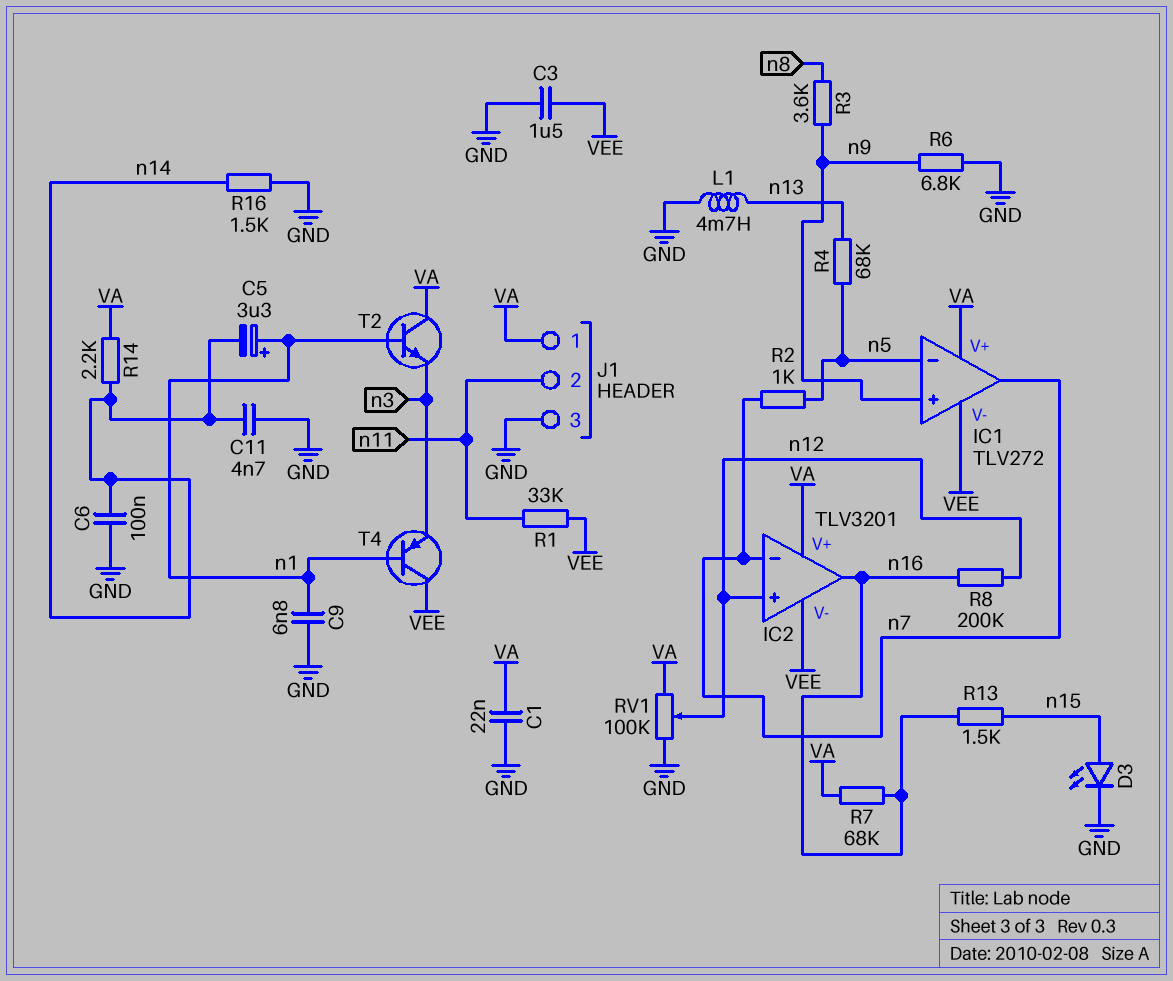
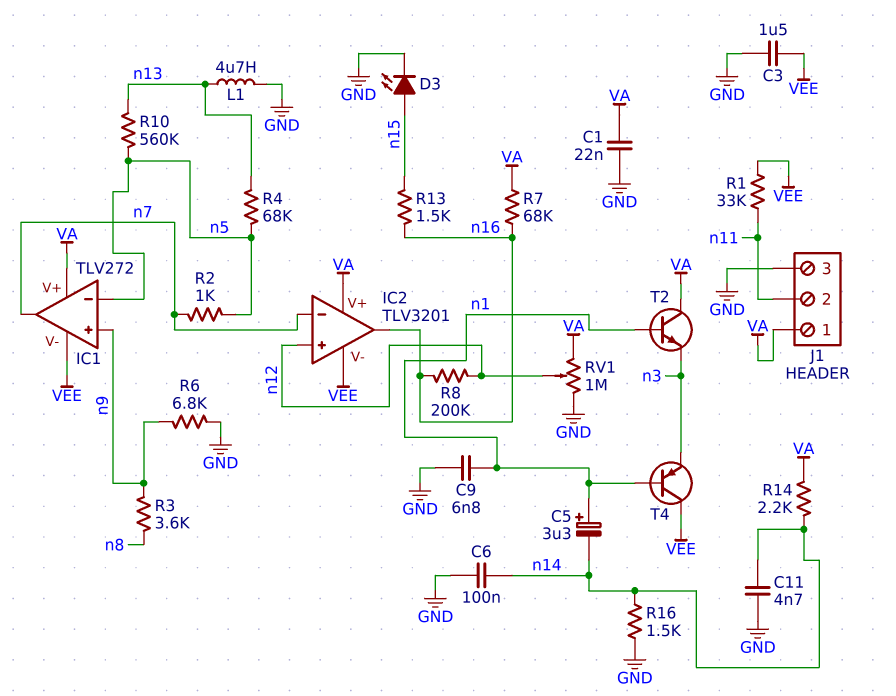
L1: 4.7mH (GND, n13) -> 4.7uH (GND, n13)
R10: none -> 560k (n5, n13)
RV1: 100k (GND, VA, wiper n12) -> 1M (GND, VA, wiper n12)

